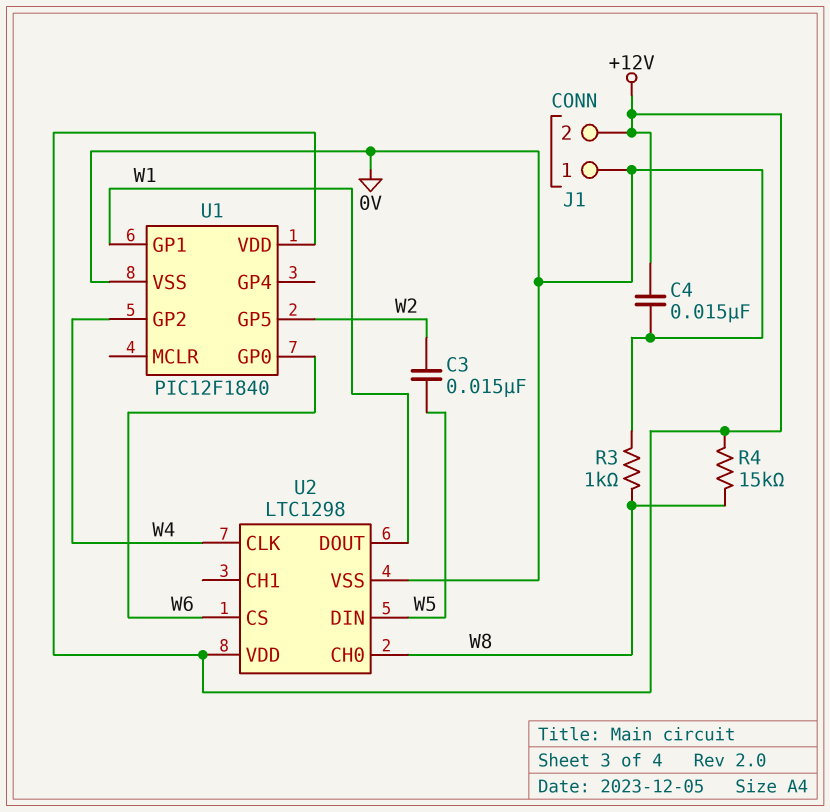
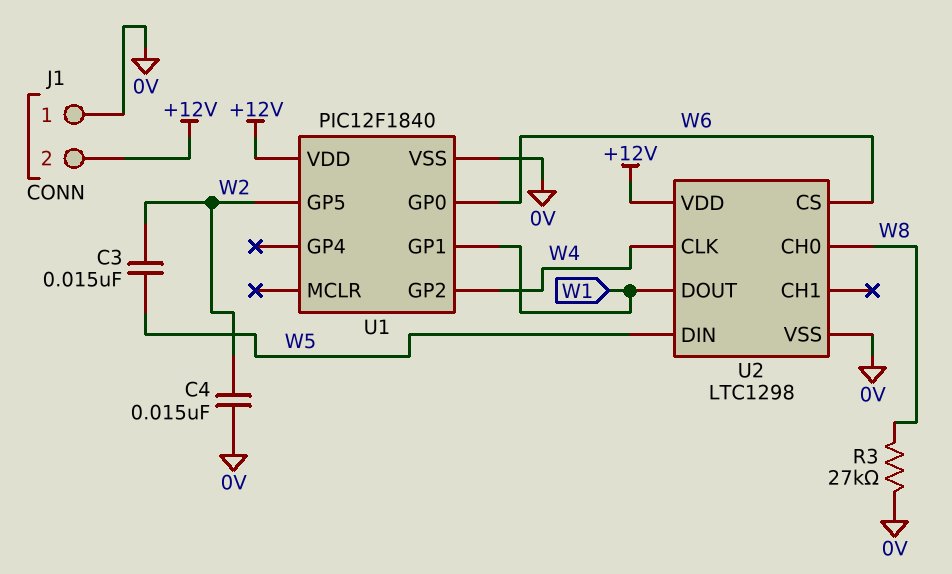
C4: 15nF (+12V, 0V) -> 15nF (0V, W2)
R3: 1k (0V, W8) -> 27k (0V, W8)
R4: 15k (+12V, W8) -> none

